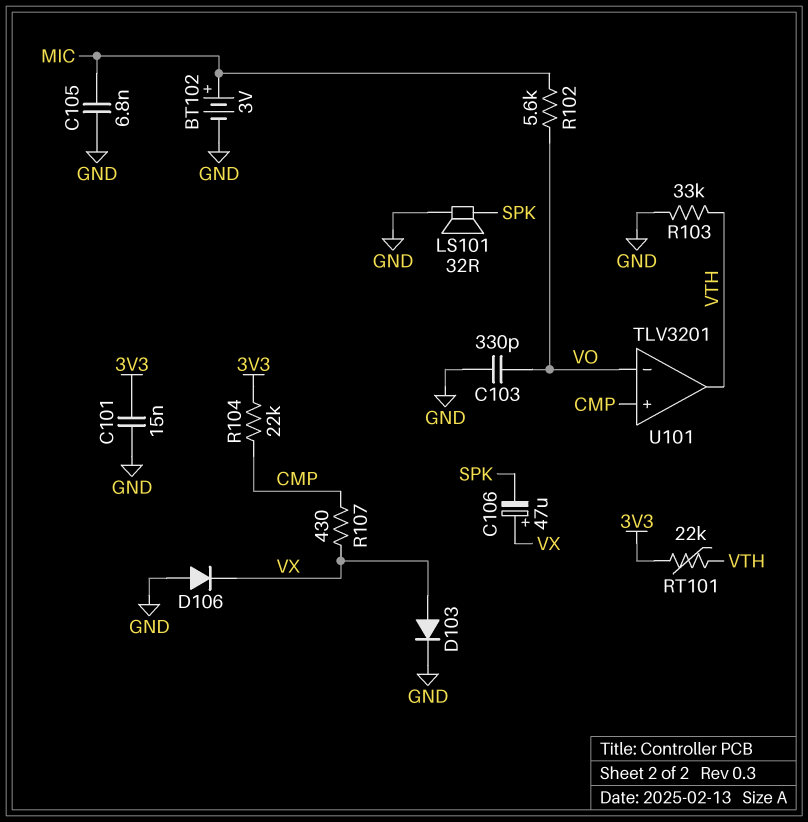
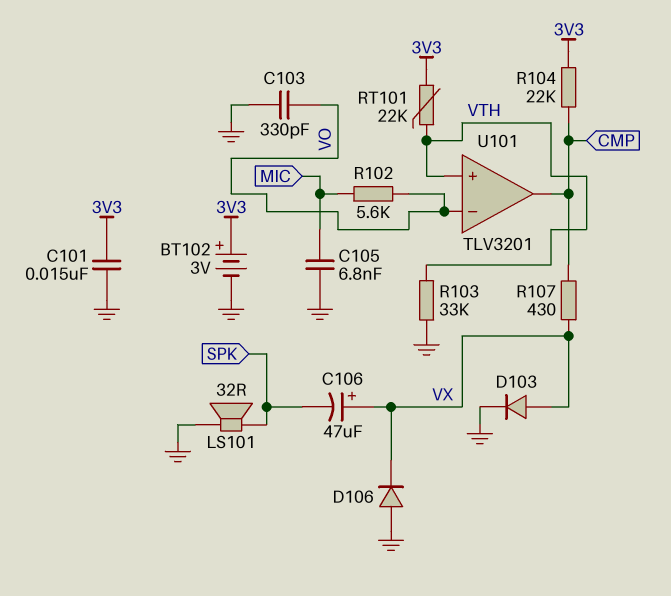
BT102: 3V (plus MIC, minus GND) -> 3V (plus 3V3, minus GND)
U101 pin in+: CMP -> VTH
U101 pin out: VTH -> CMP

